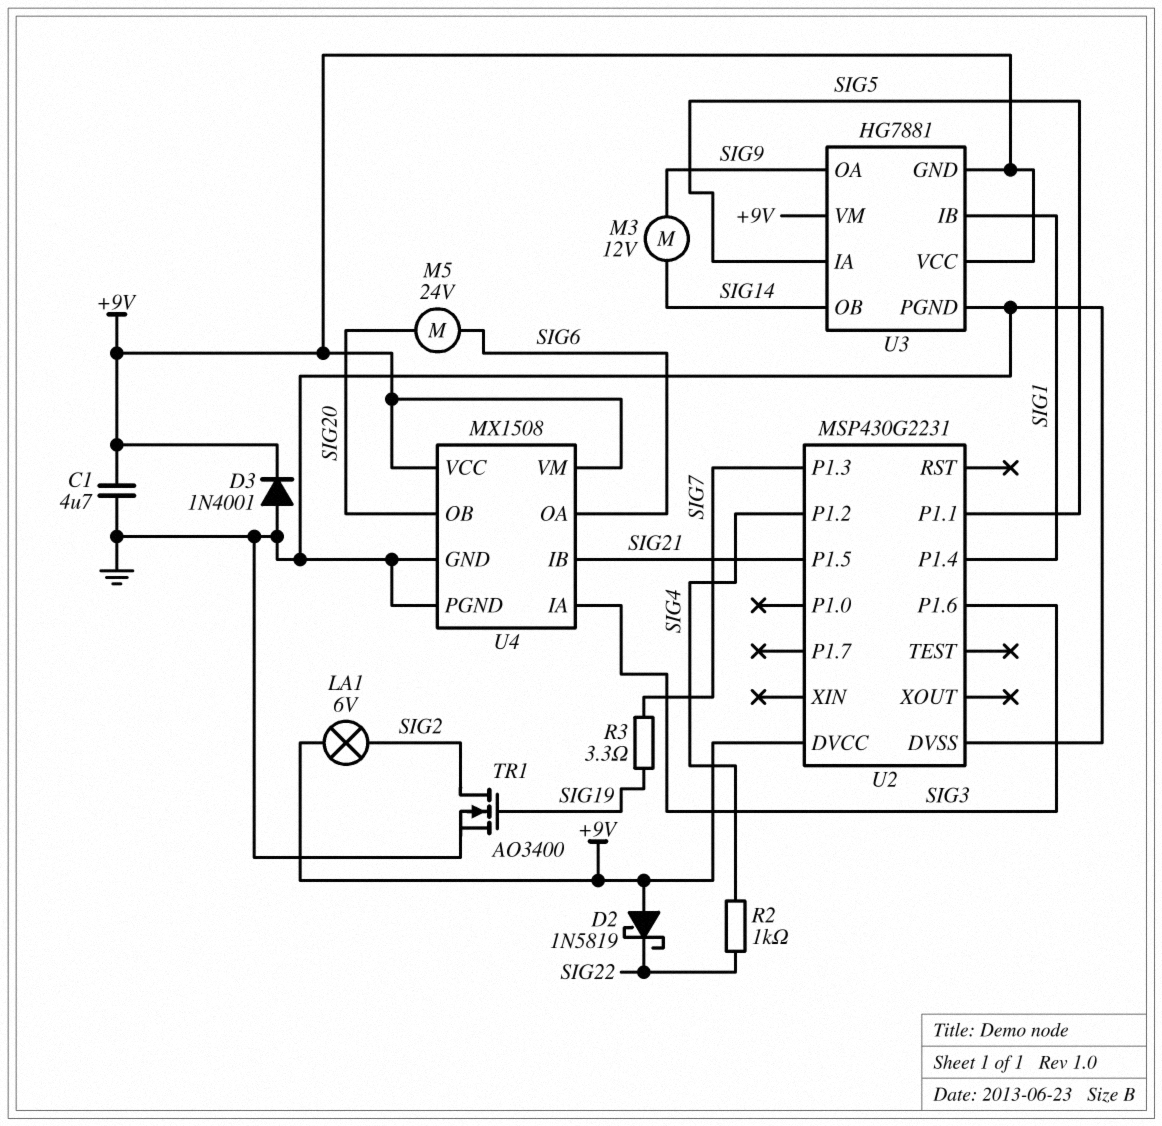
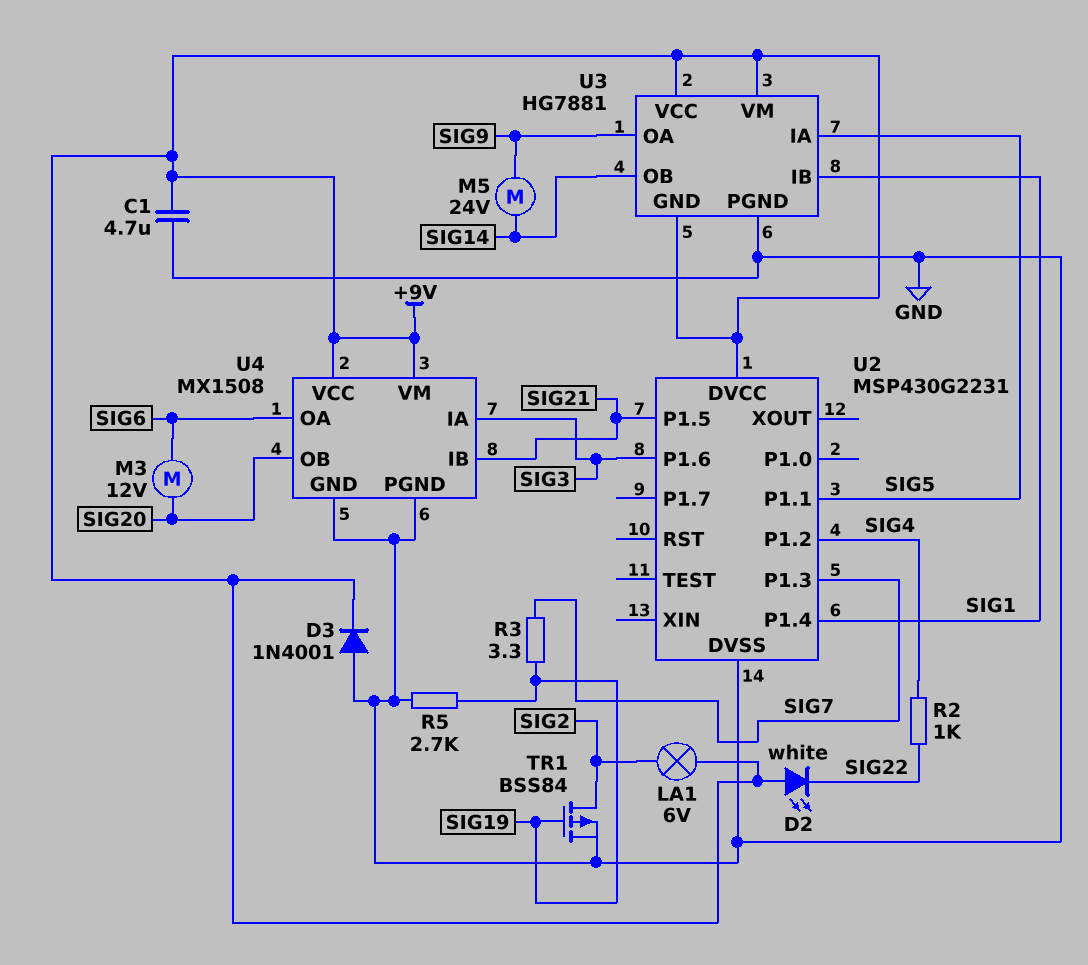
D2: schottky 1N5819 (A +9V, K SIG22) -> LED white (A +9V, K SIG22)
M3: motor 12V (SIG9, SIG14) -> motor 12V (SIG6, SIG20)
M5: motor 24V (SIG6, SIG20) -> motor 24V (SIG9, SIG14)
R5: none -> 2.7k (GND, SIG19)
TR1: NMOS AO3400 (G SIG19, D SIG2, S GND) -> PMOS BSS84 (G SIG19, D SIG2, S GND)

